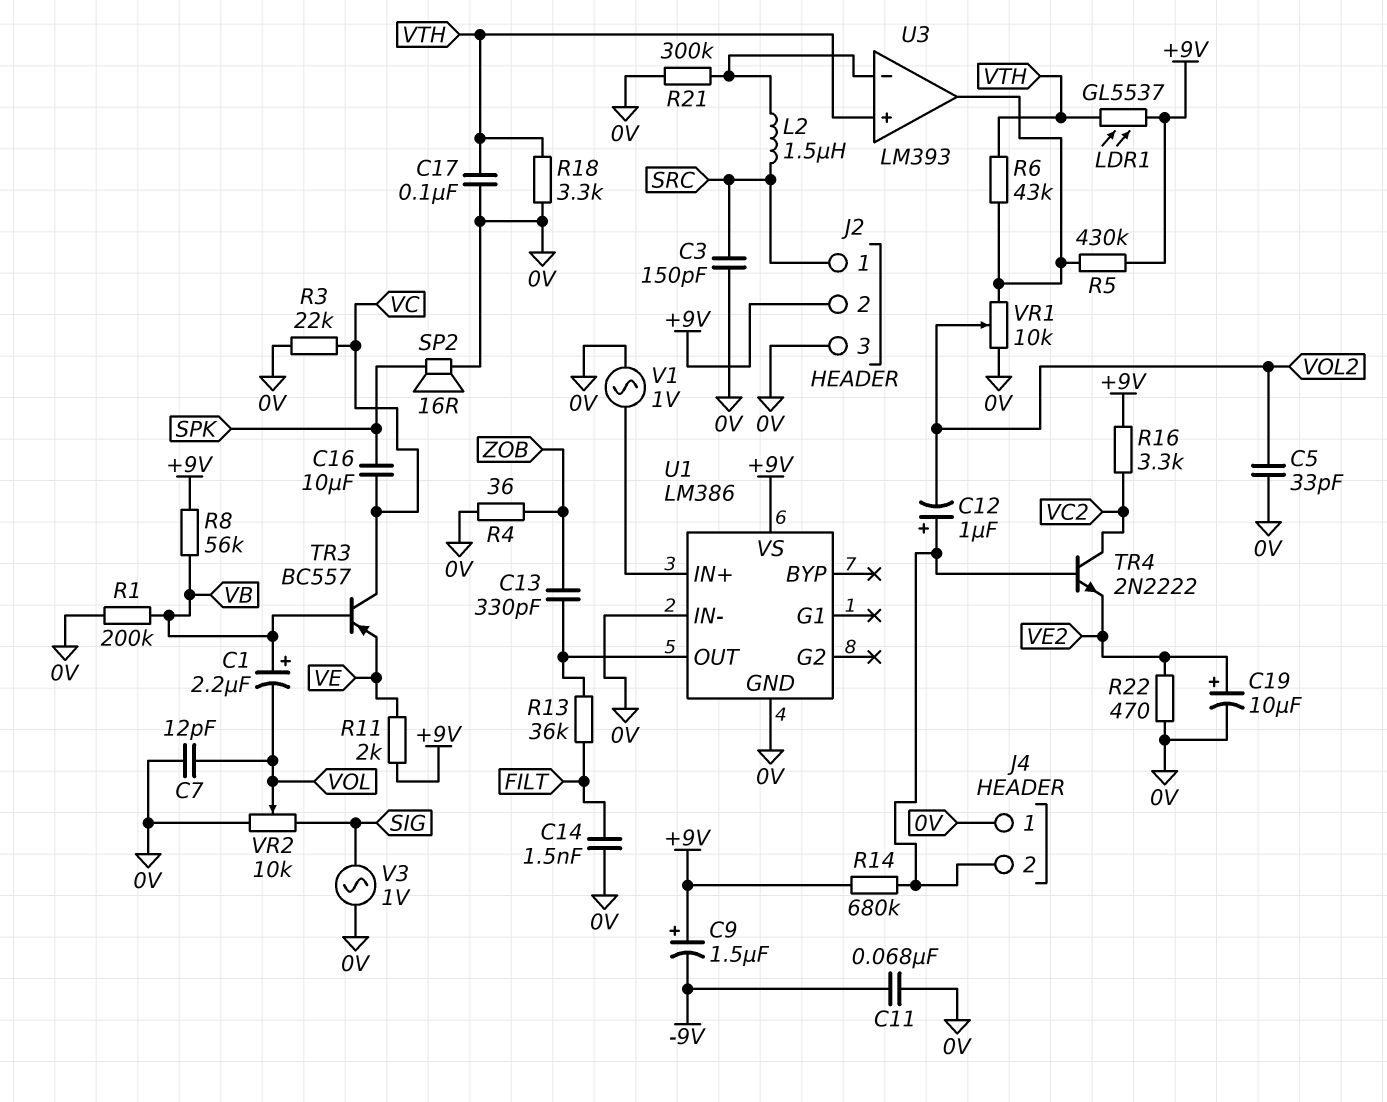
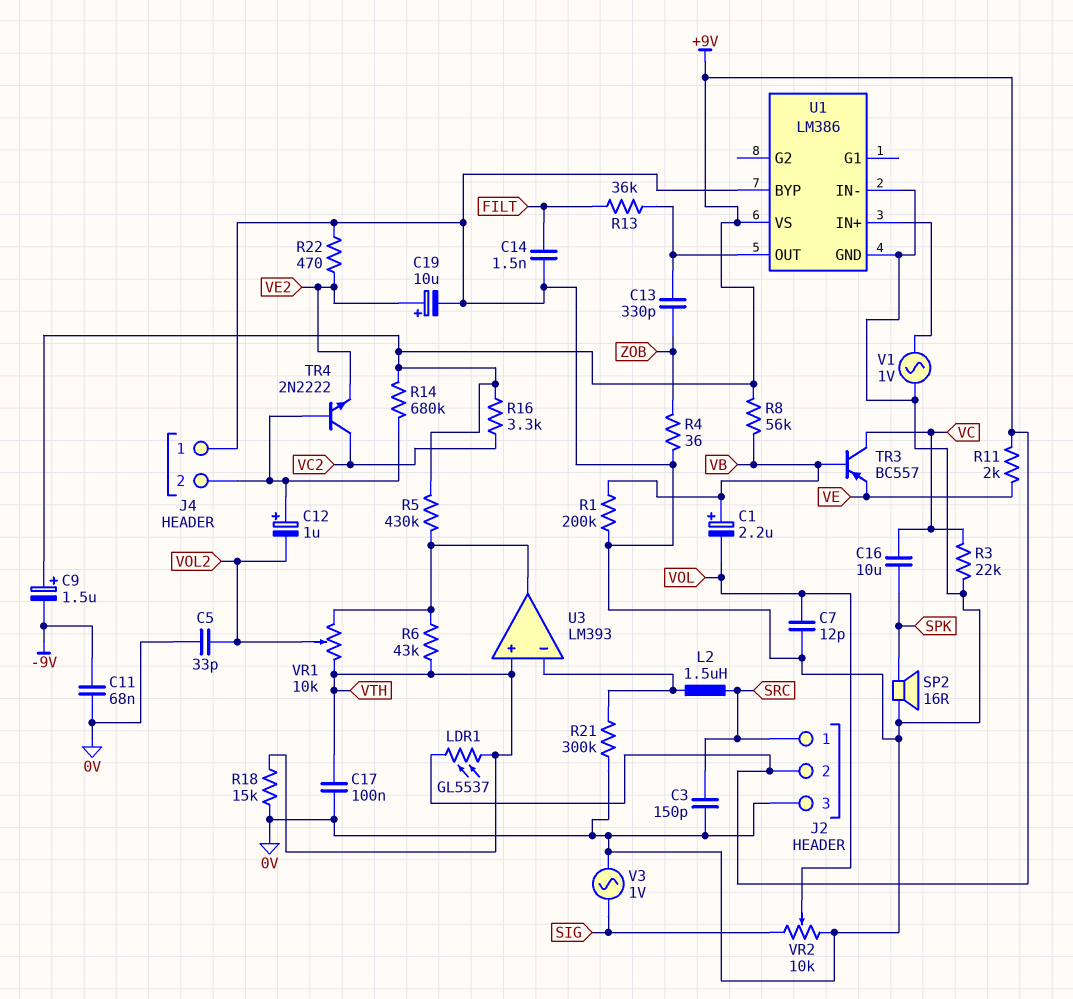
R18: 3.3k (0V, VTH) -> 15k (0V, VTH)
U1 pin BYP: none -> 0V
VR1: 10k (0V, U3/out, wiper VOL2) -> 10k (U3/out, VTH, wiper VOL2)

